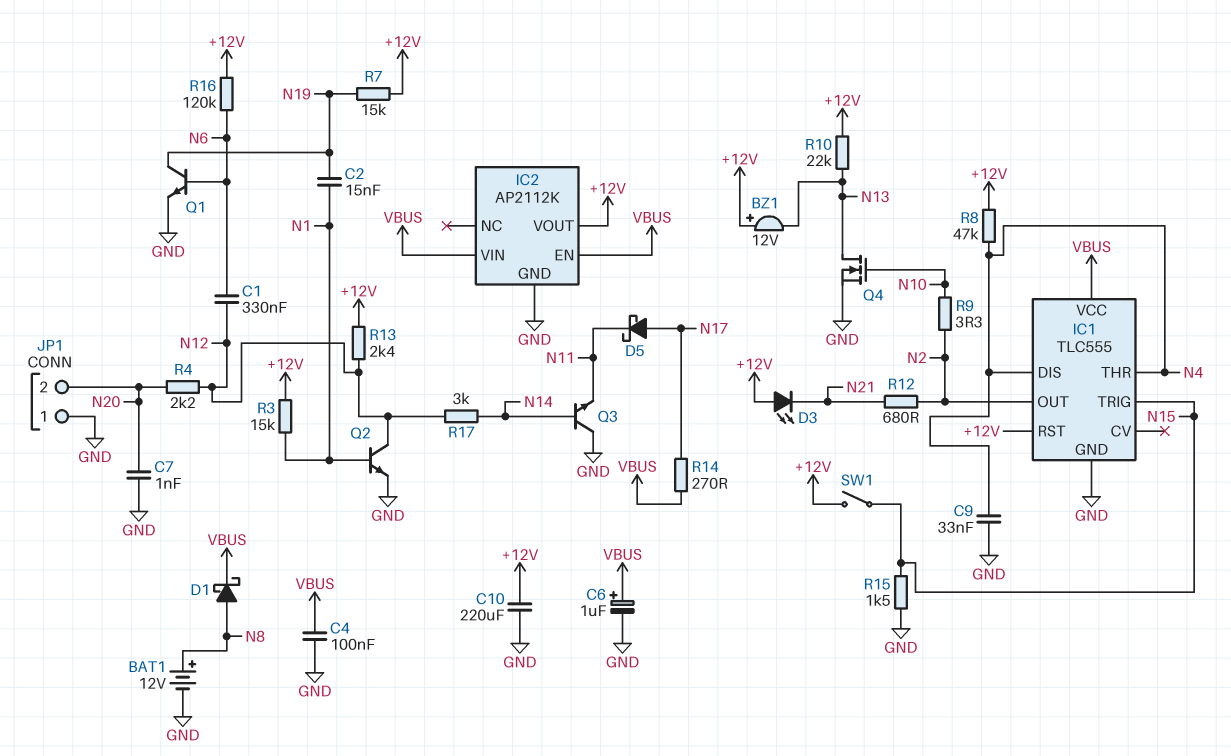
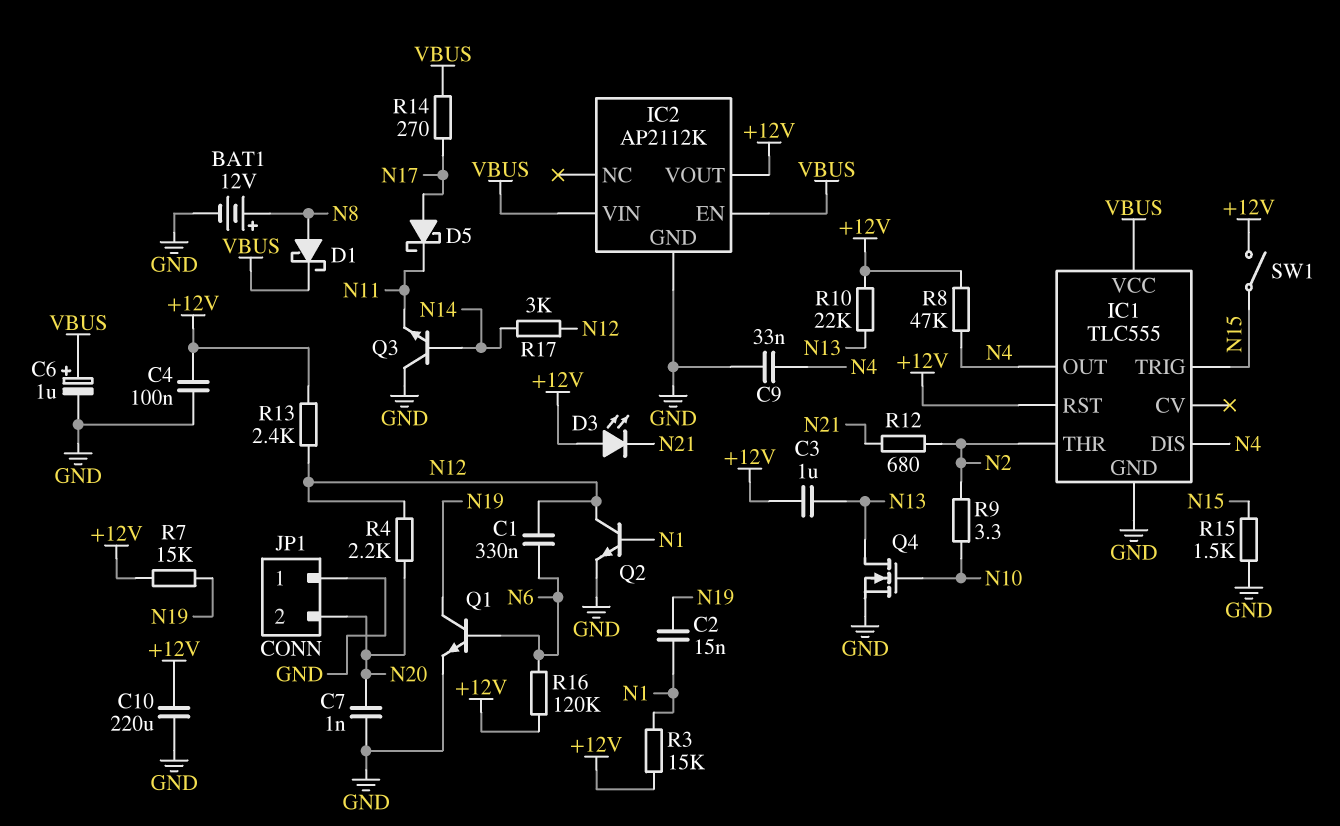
BZ1: buzzer 12V (plus +12V, minus N13) -> none
C3: none -> 1uF (+12V, N13)
C4: 100nF (GND, VBUS) -> 100nF (+12V, GND)
IC1 pin OUT: N2 -> N4
IC1 pin THR: N4 -> N2

